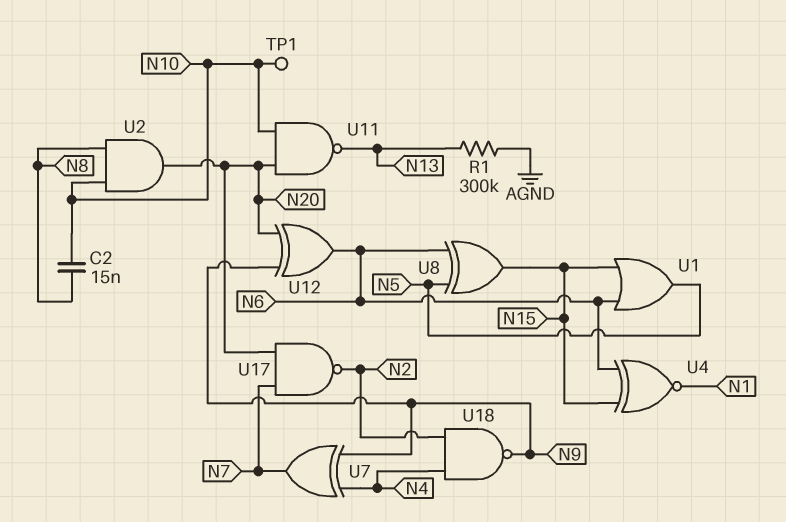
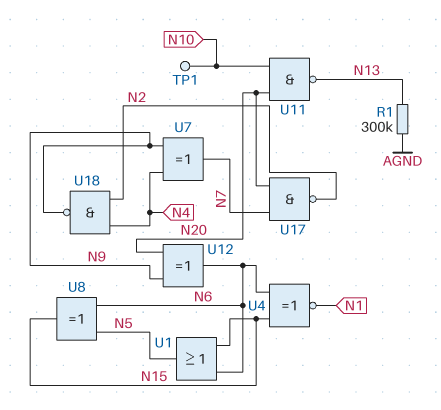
C2: 15nF (N8, N10) -> none
U2: AND (in N8, in N10, out N20) -> none

